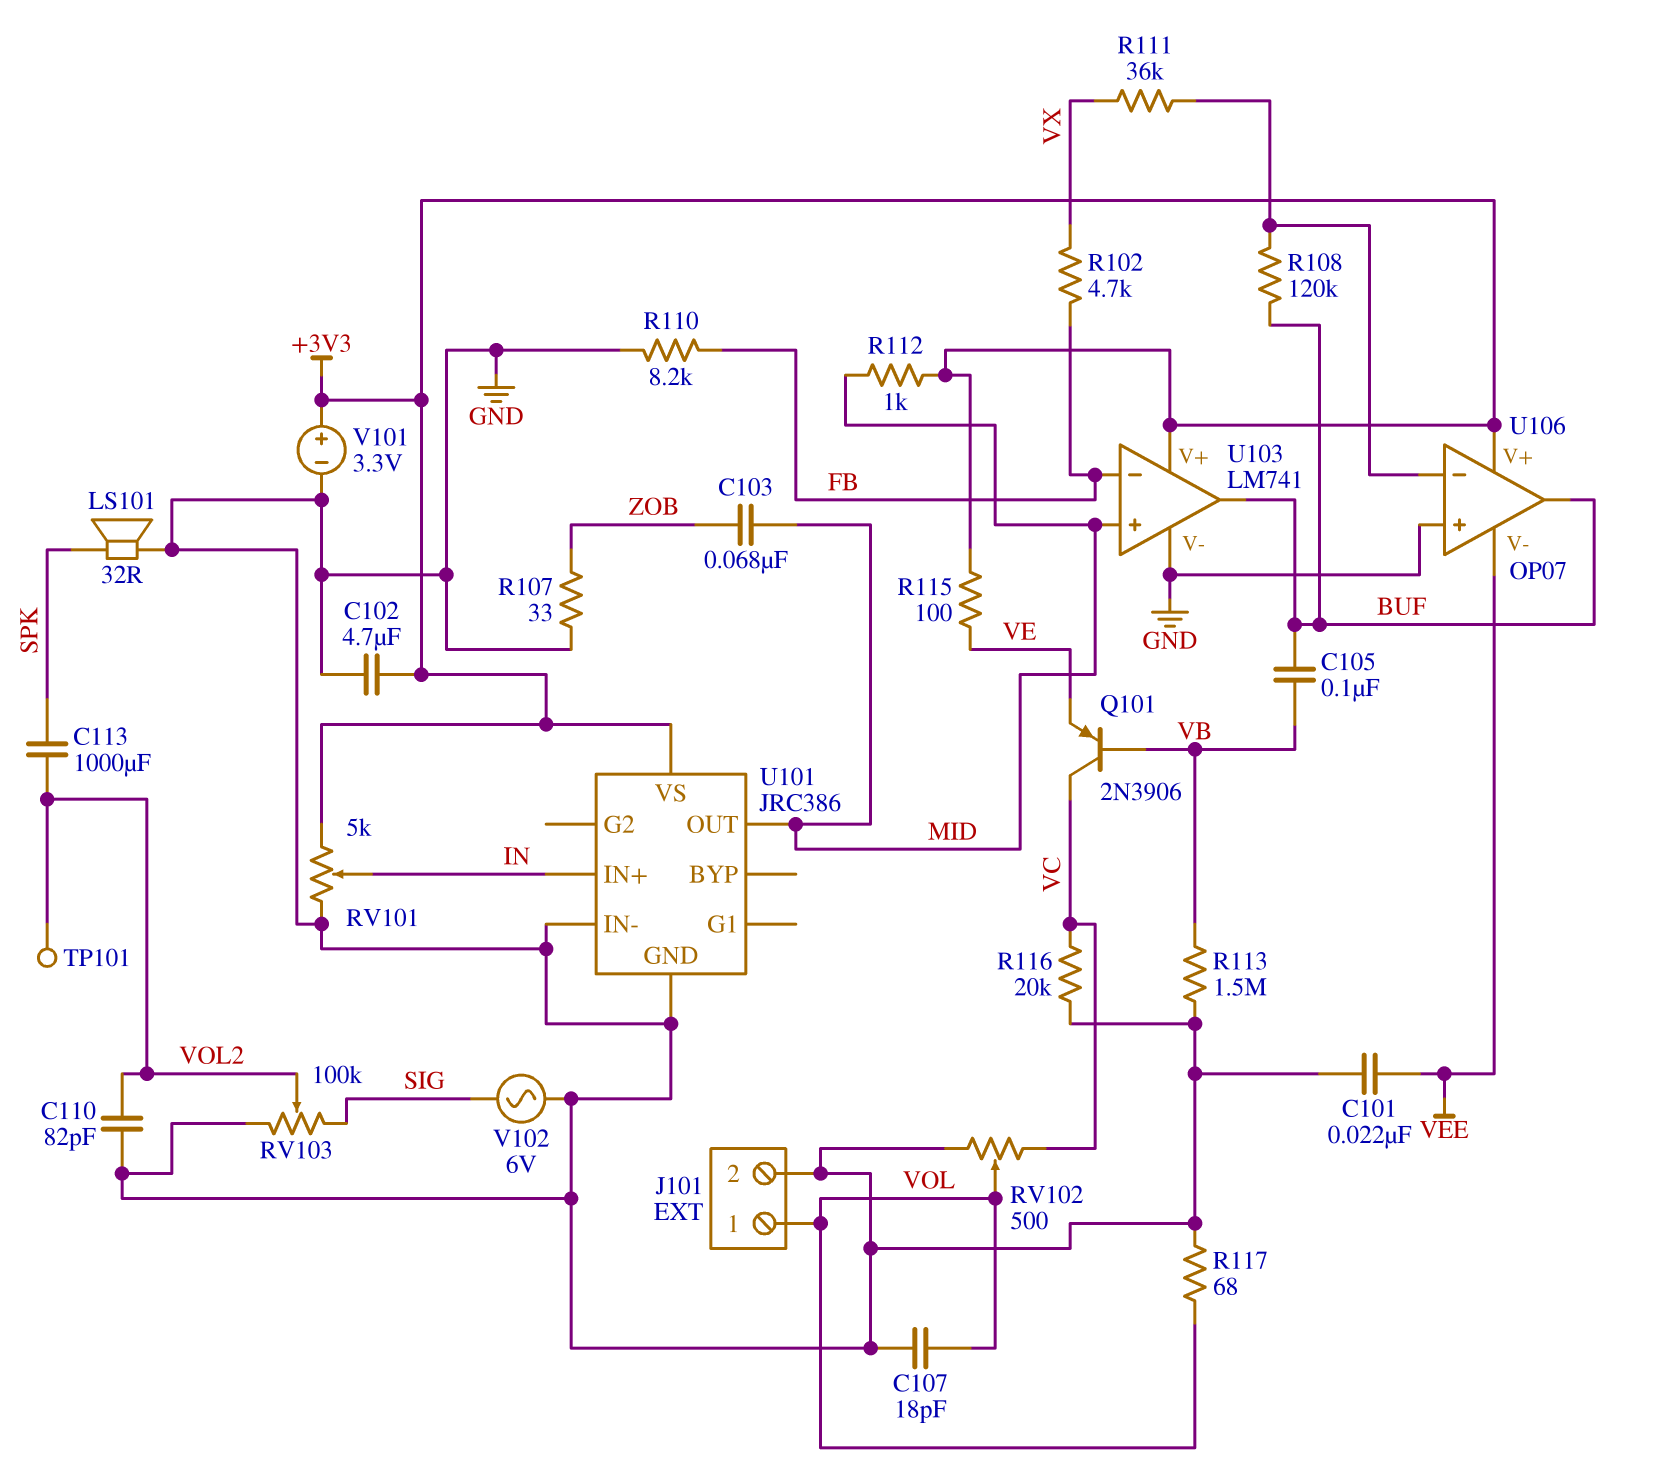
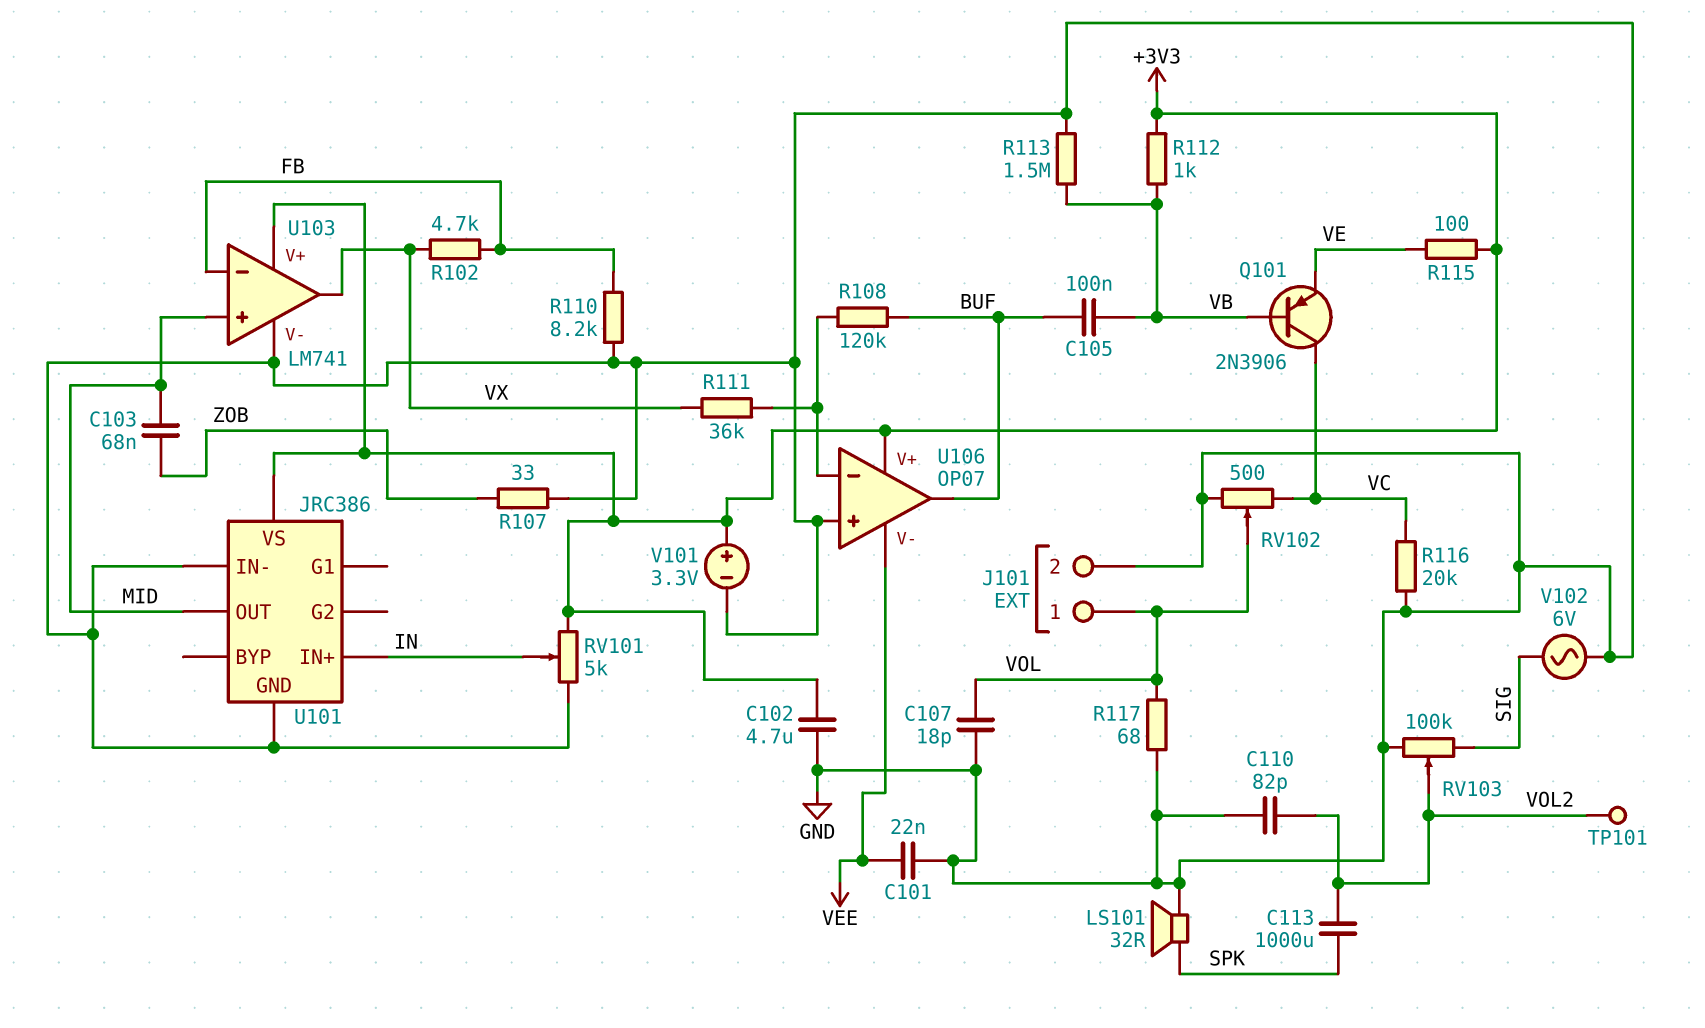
R112: 1k (+3V3, MID) -> 1k (+3V3, VB)
U103 pin out: BUF -> VX

